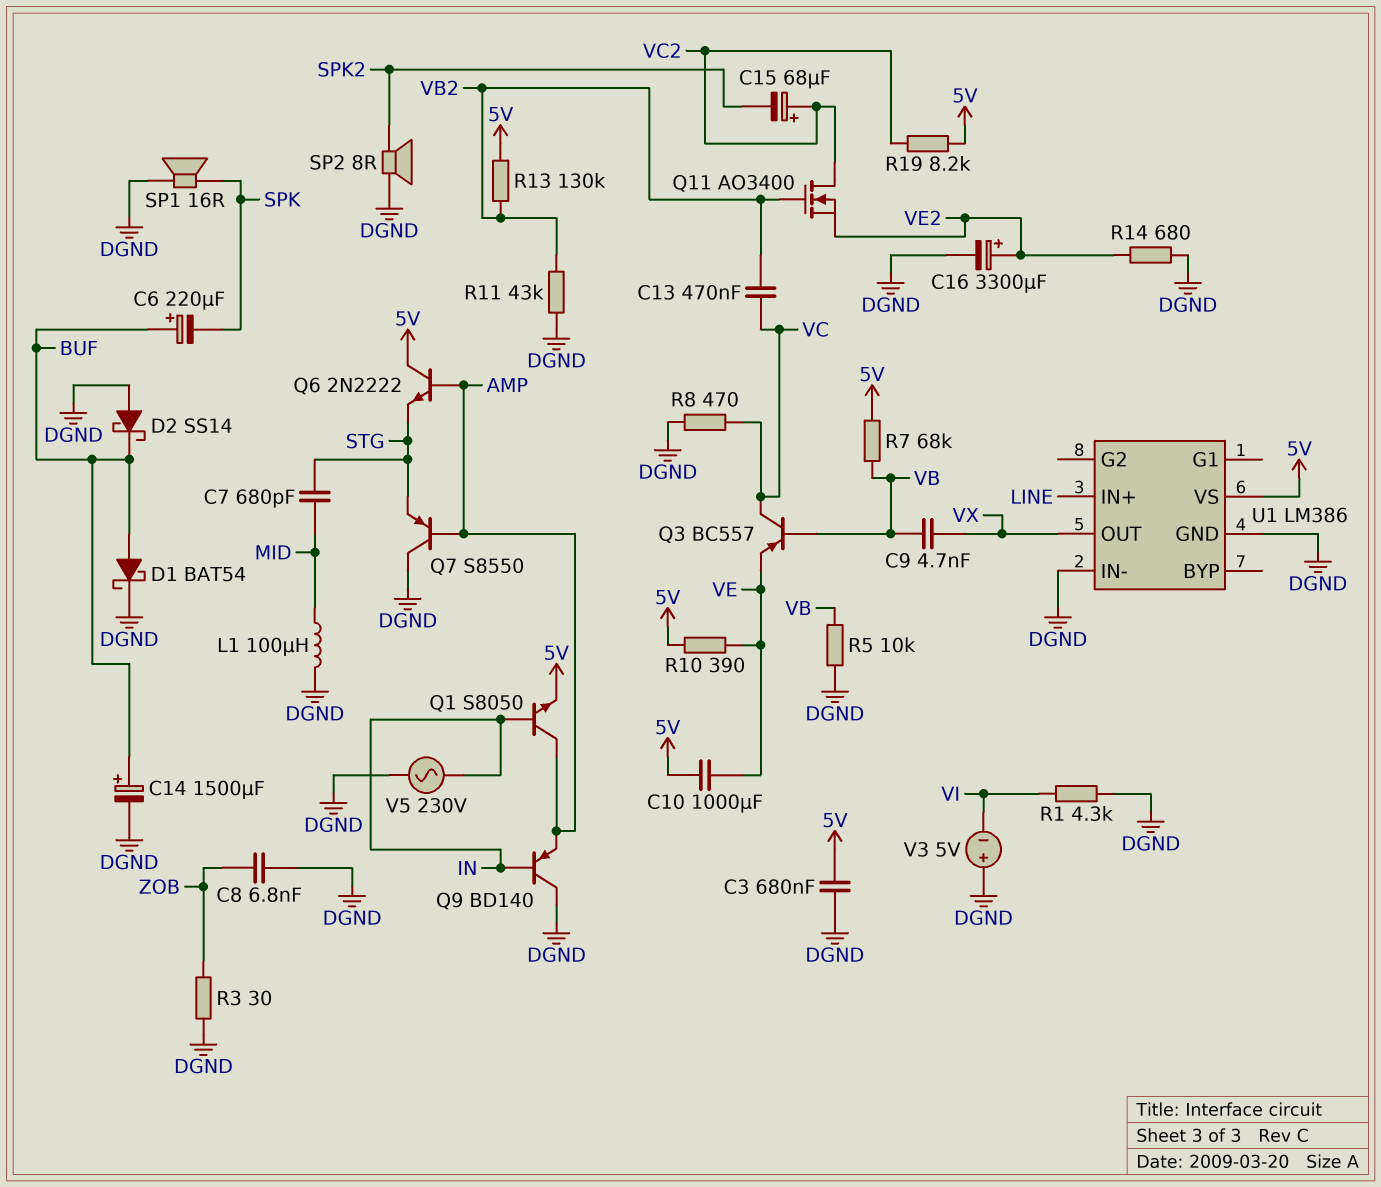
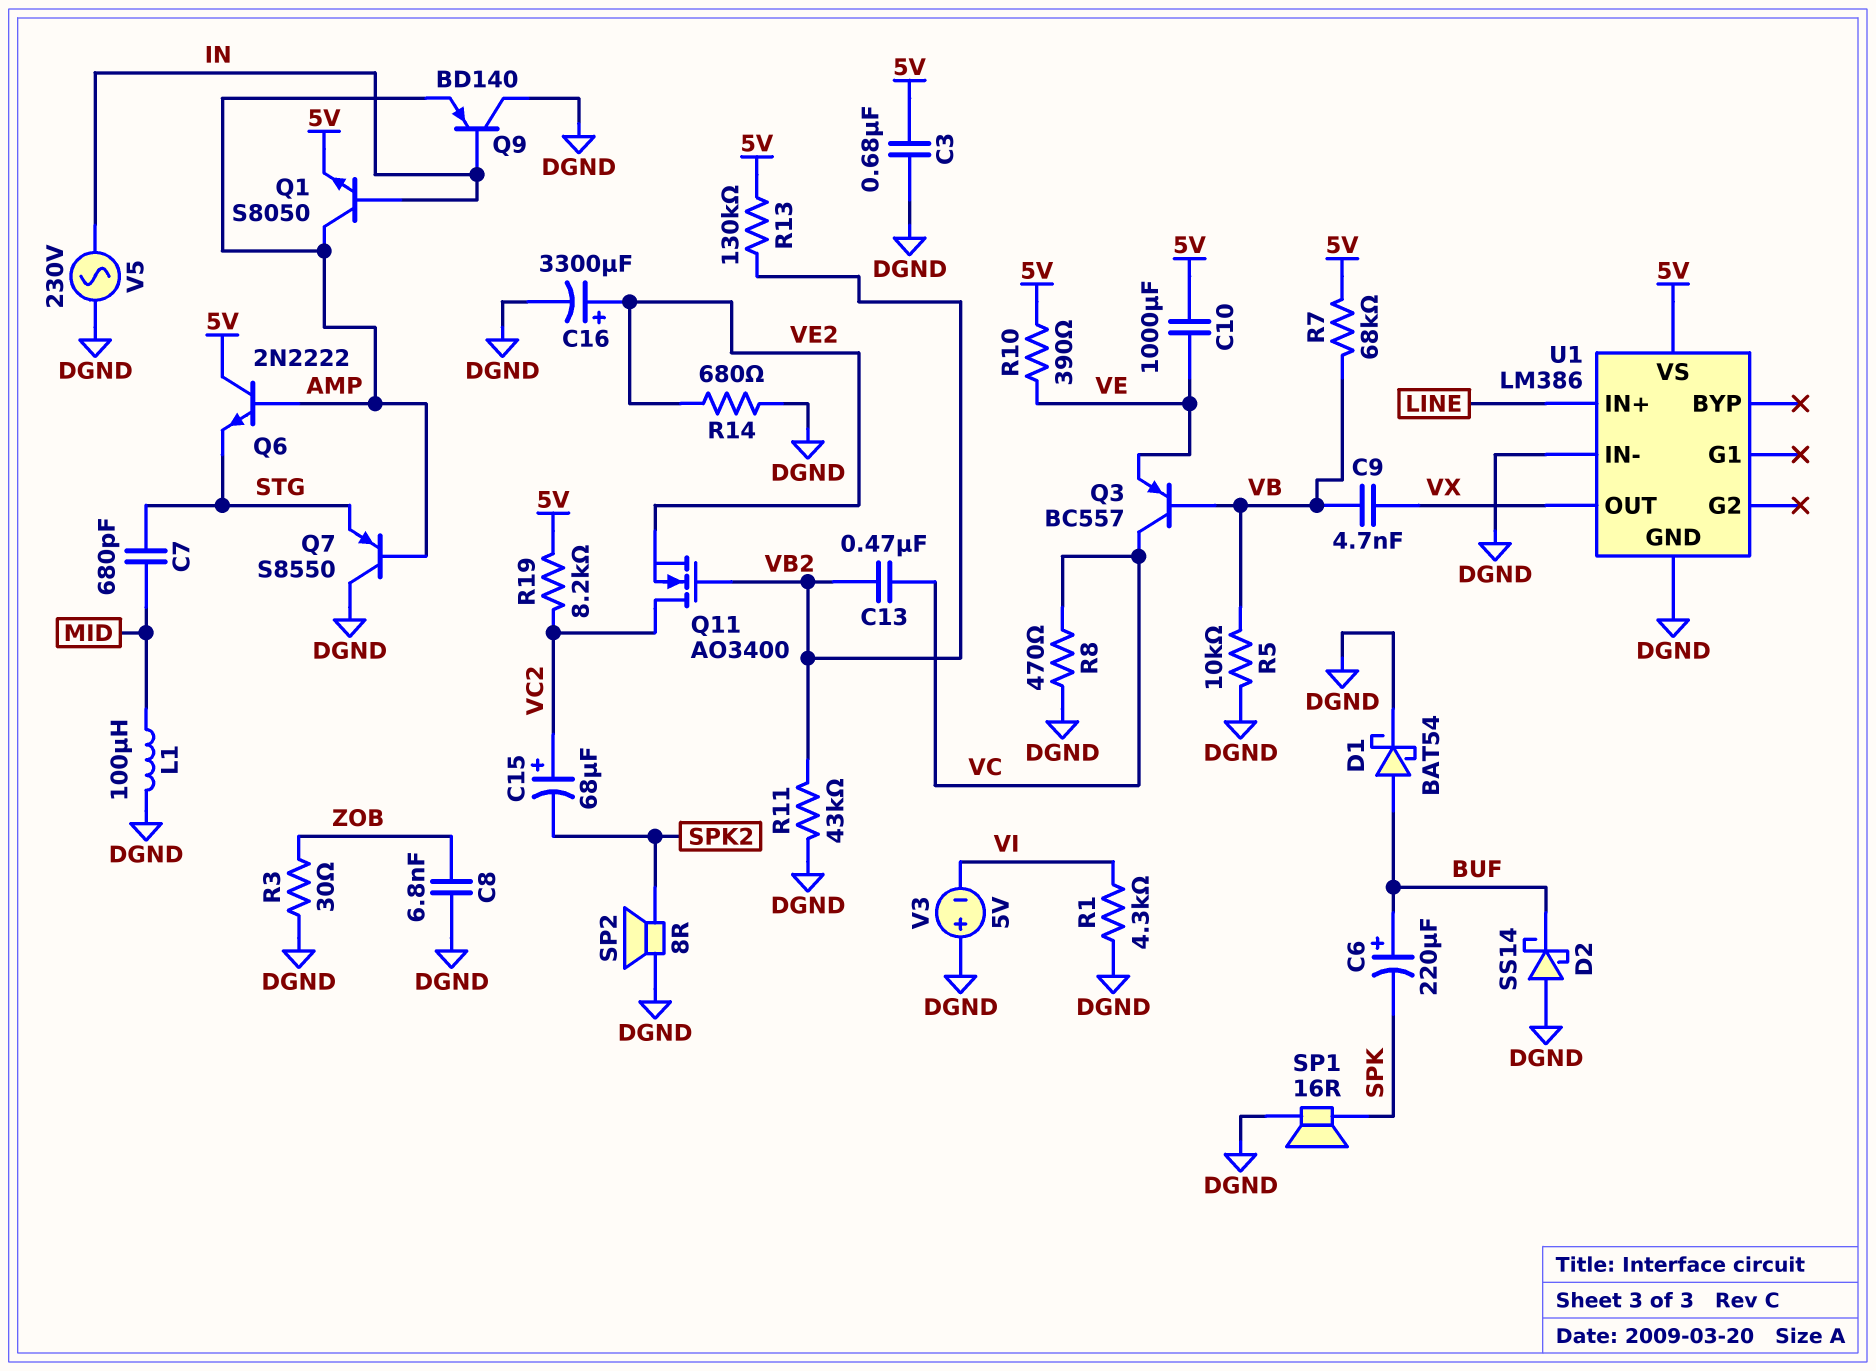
C14: 1500uF (plus BUF, minus DGND) -> none

